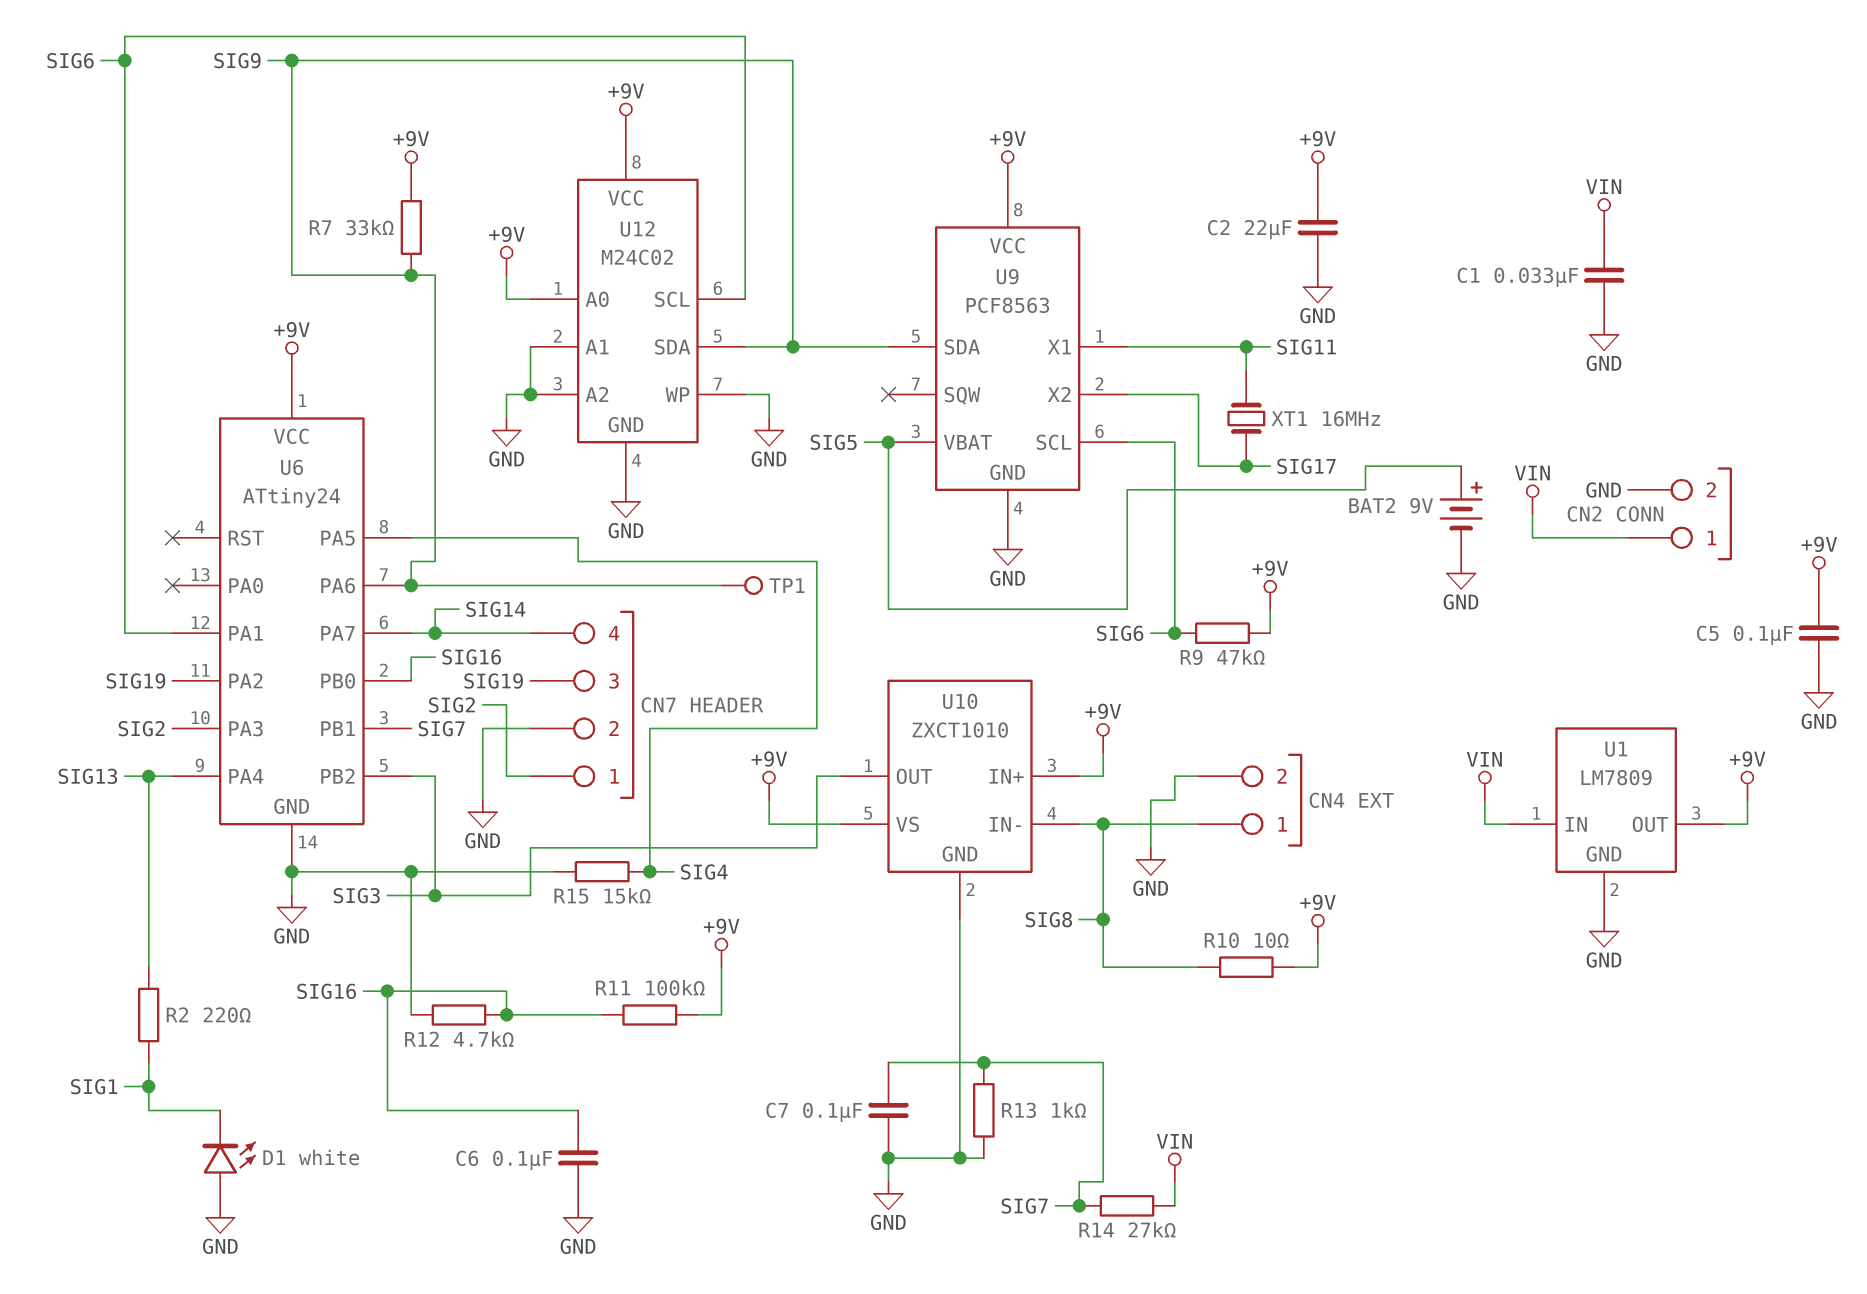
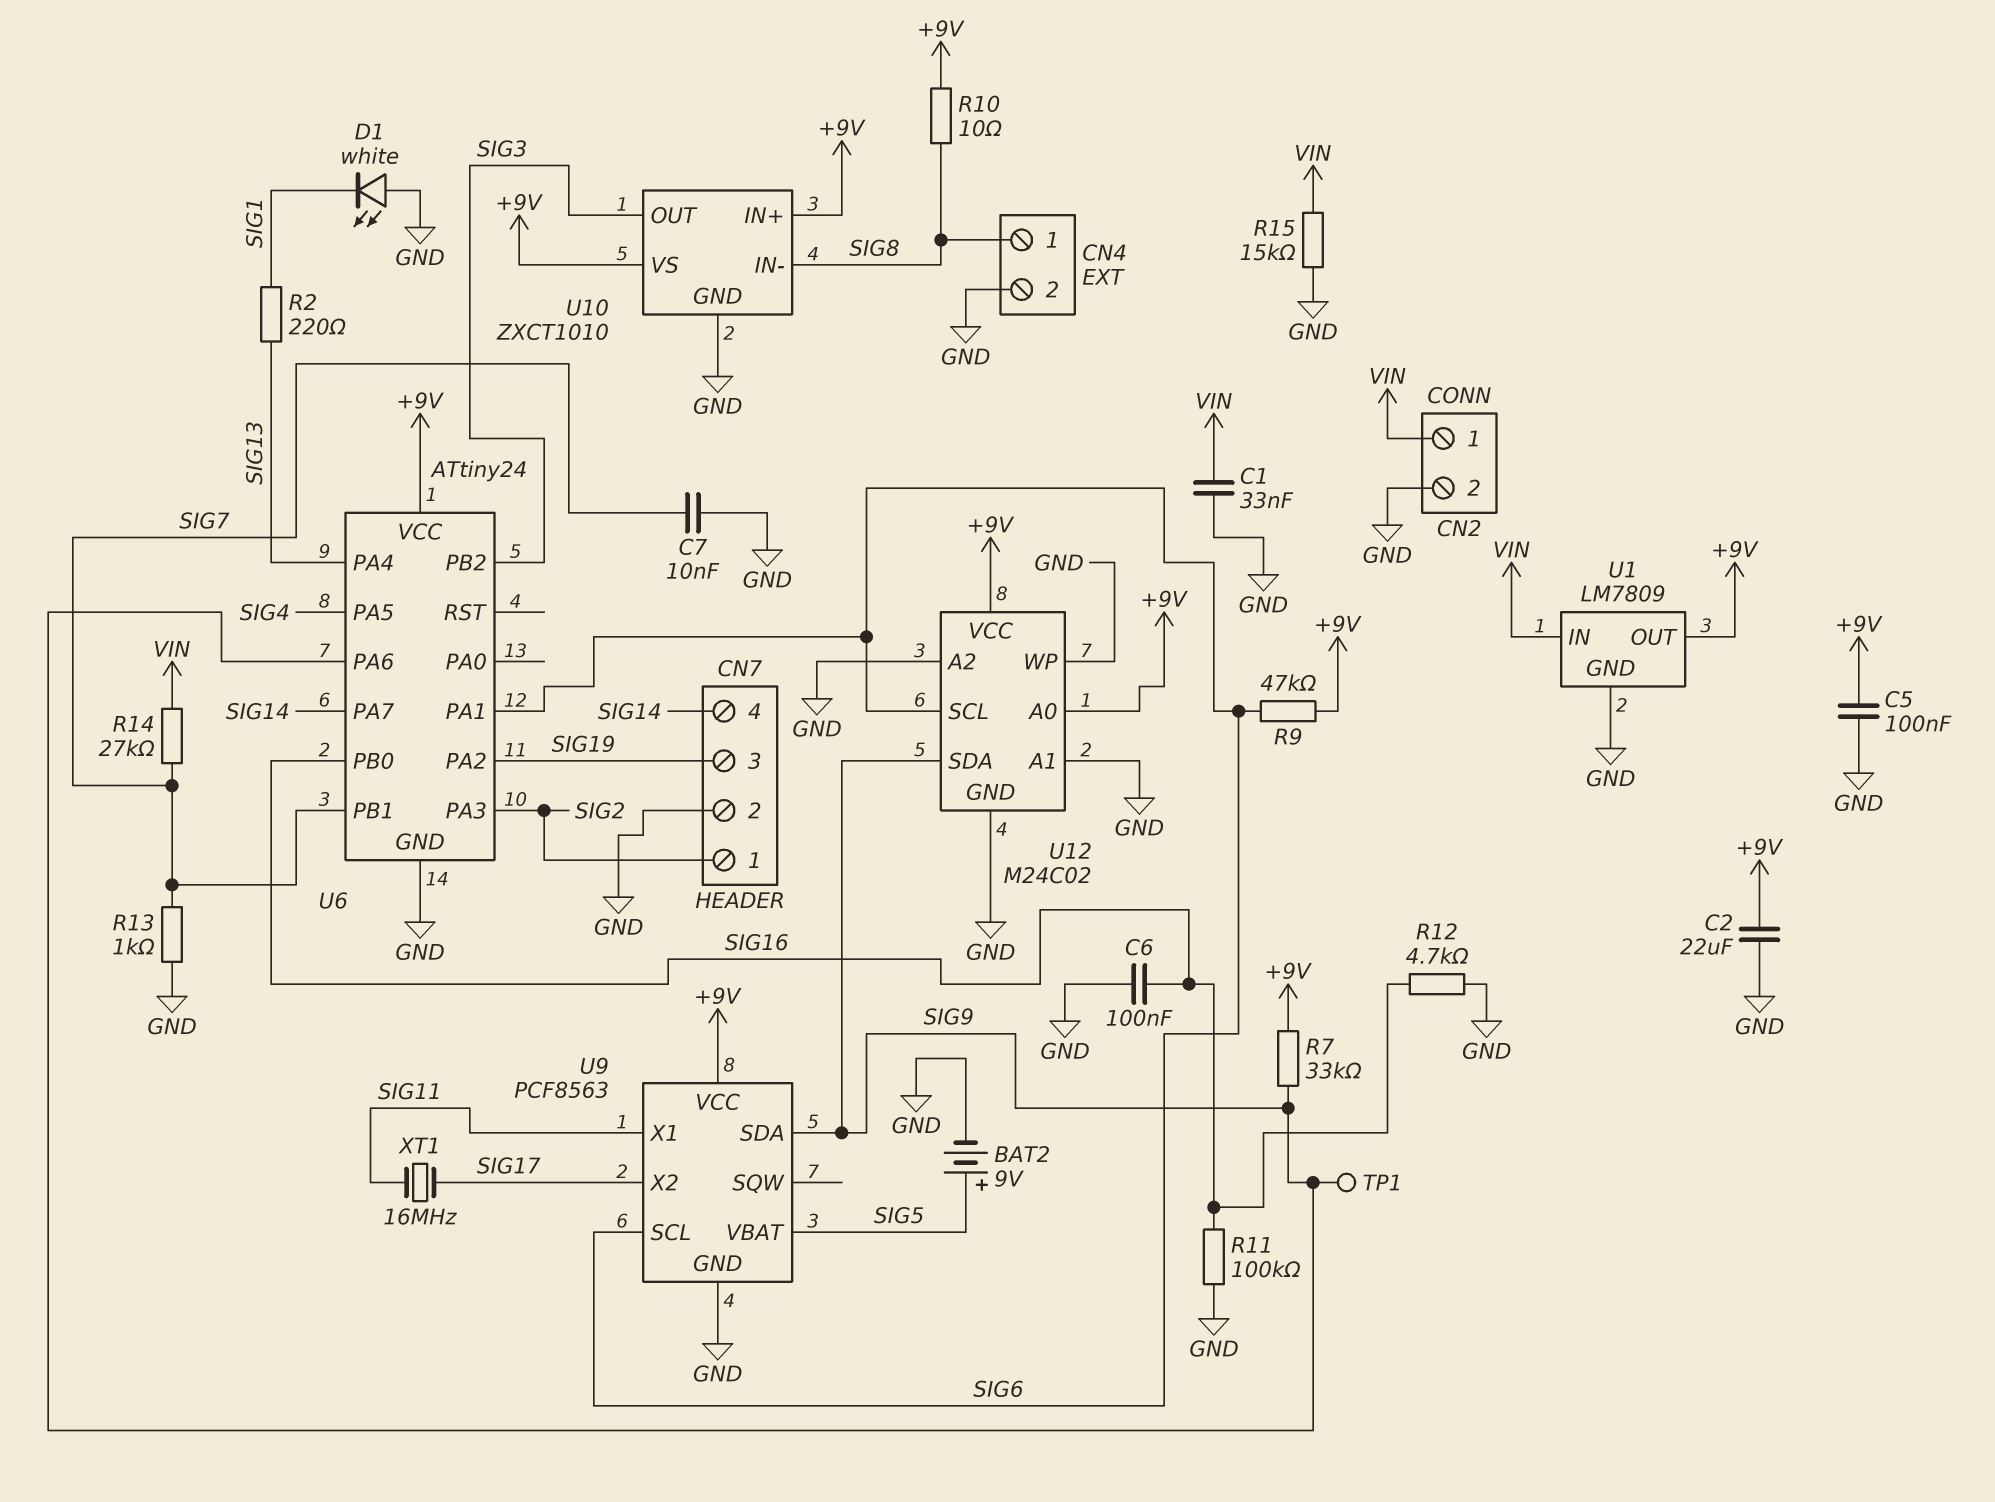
C7: 100nF (GND, SIG7) -> 10nF (GND, SIG7)
R11: 100k (+9V, SIG16) -> 100k (GND, SIG16)
R15: 15k (GND, SIG4) -> 15k (GND, VIN)

